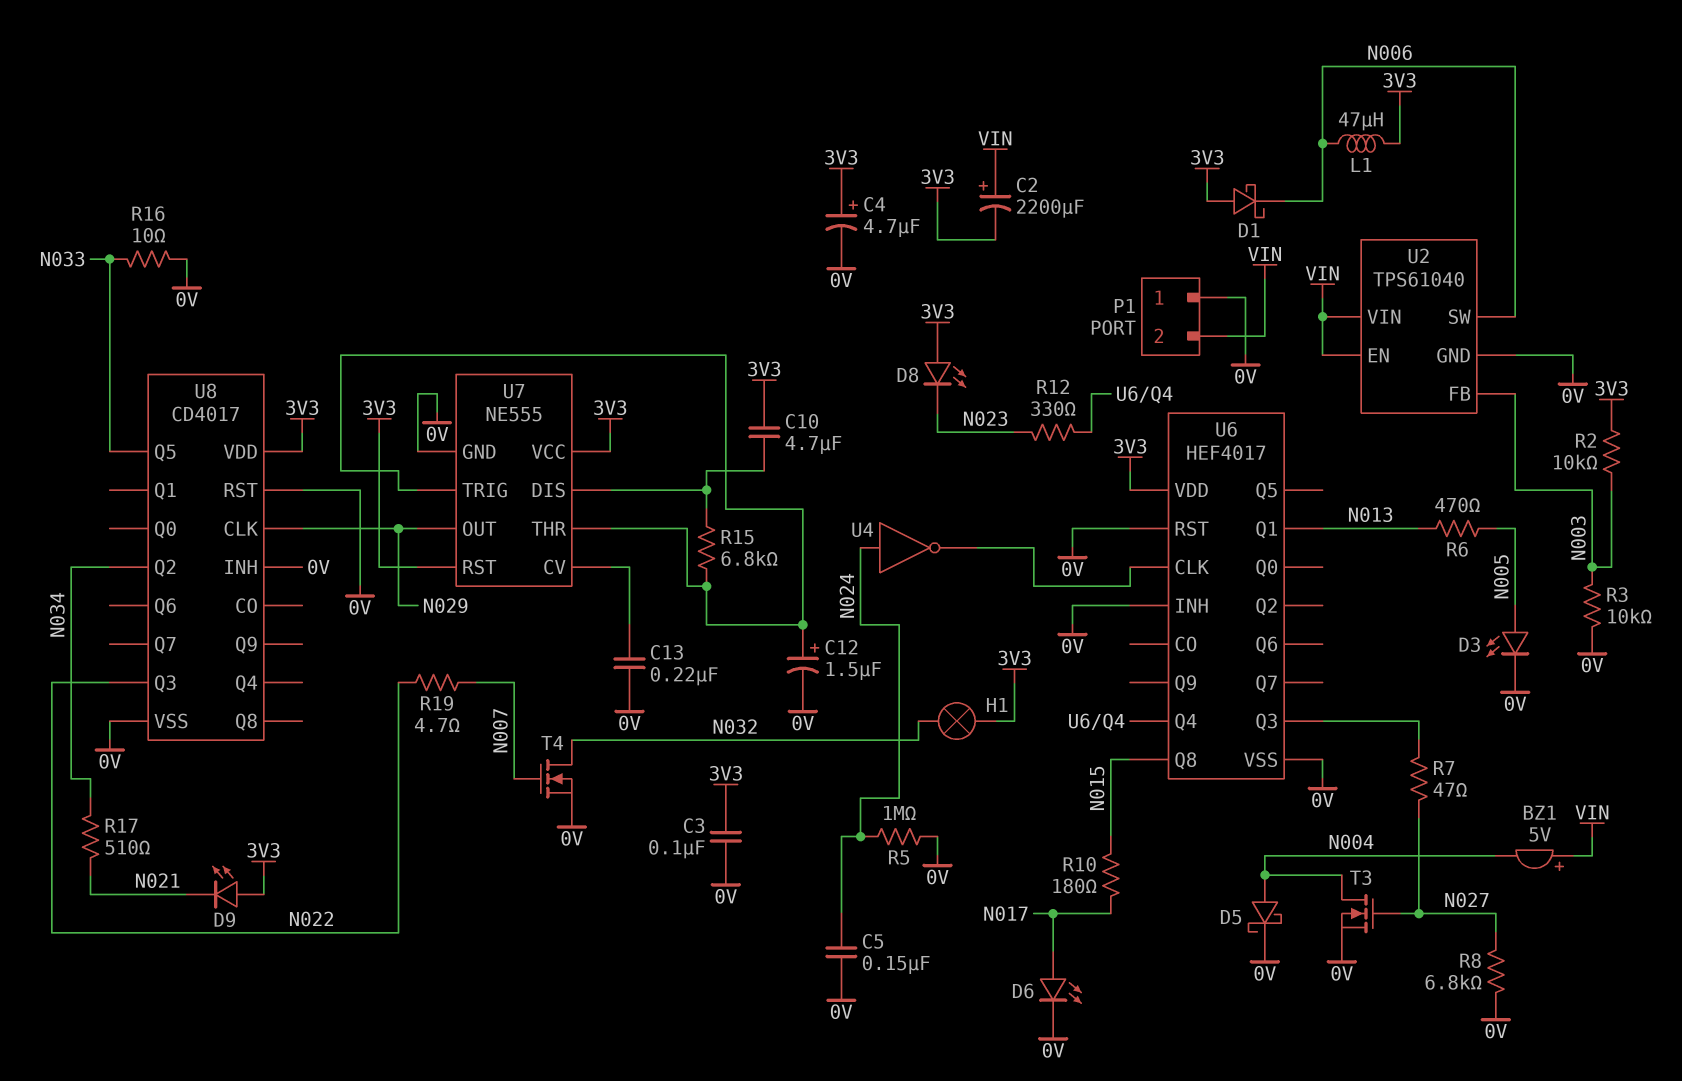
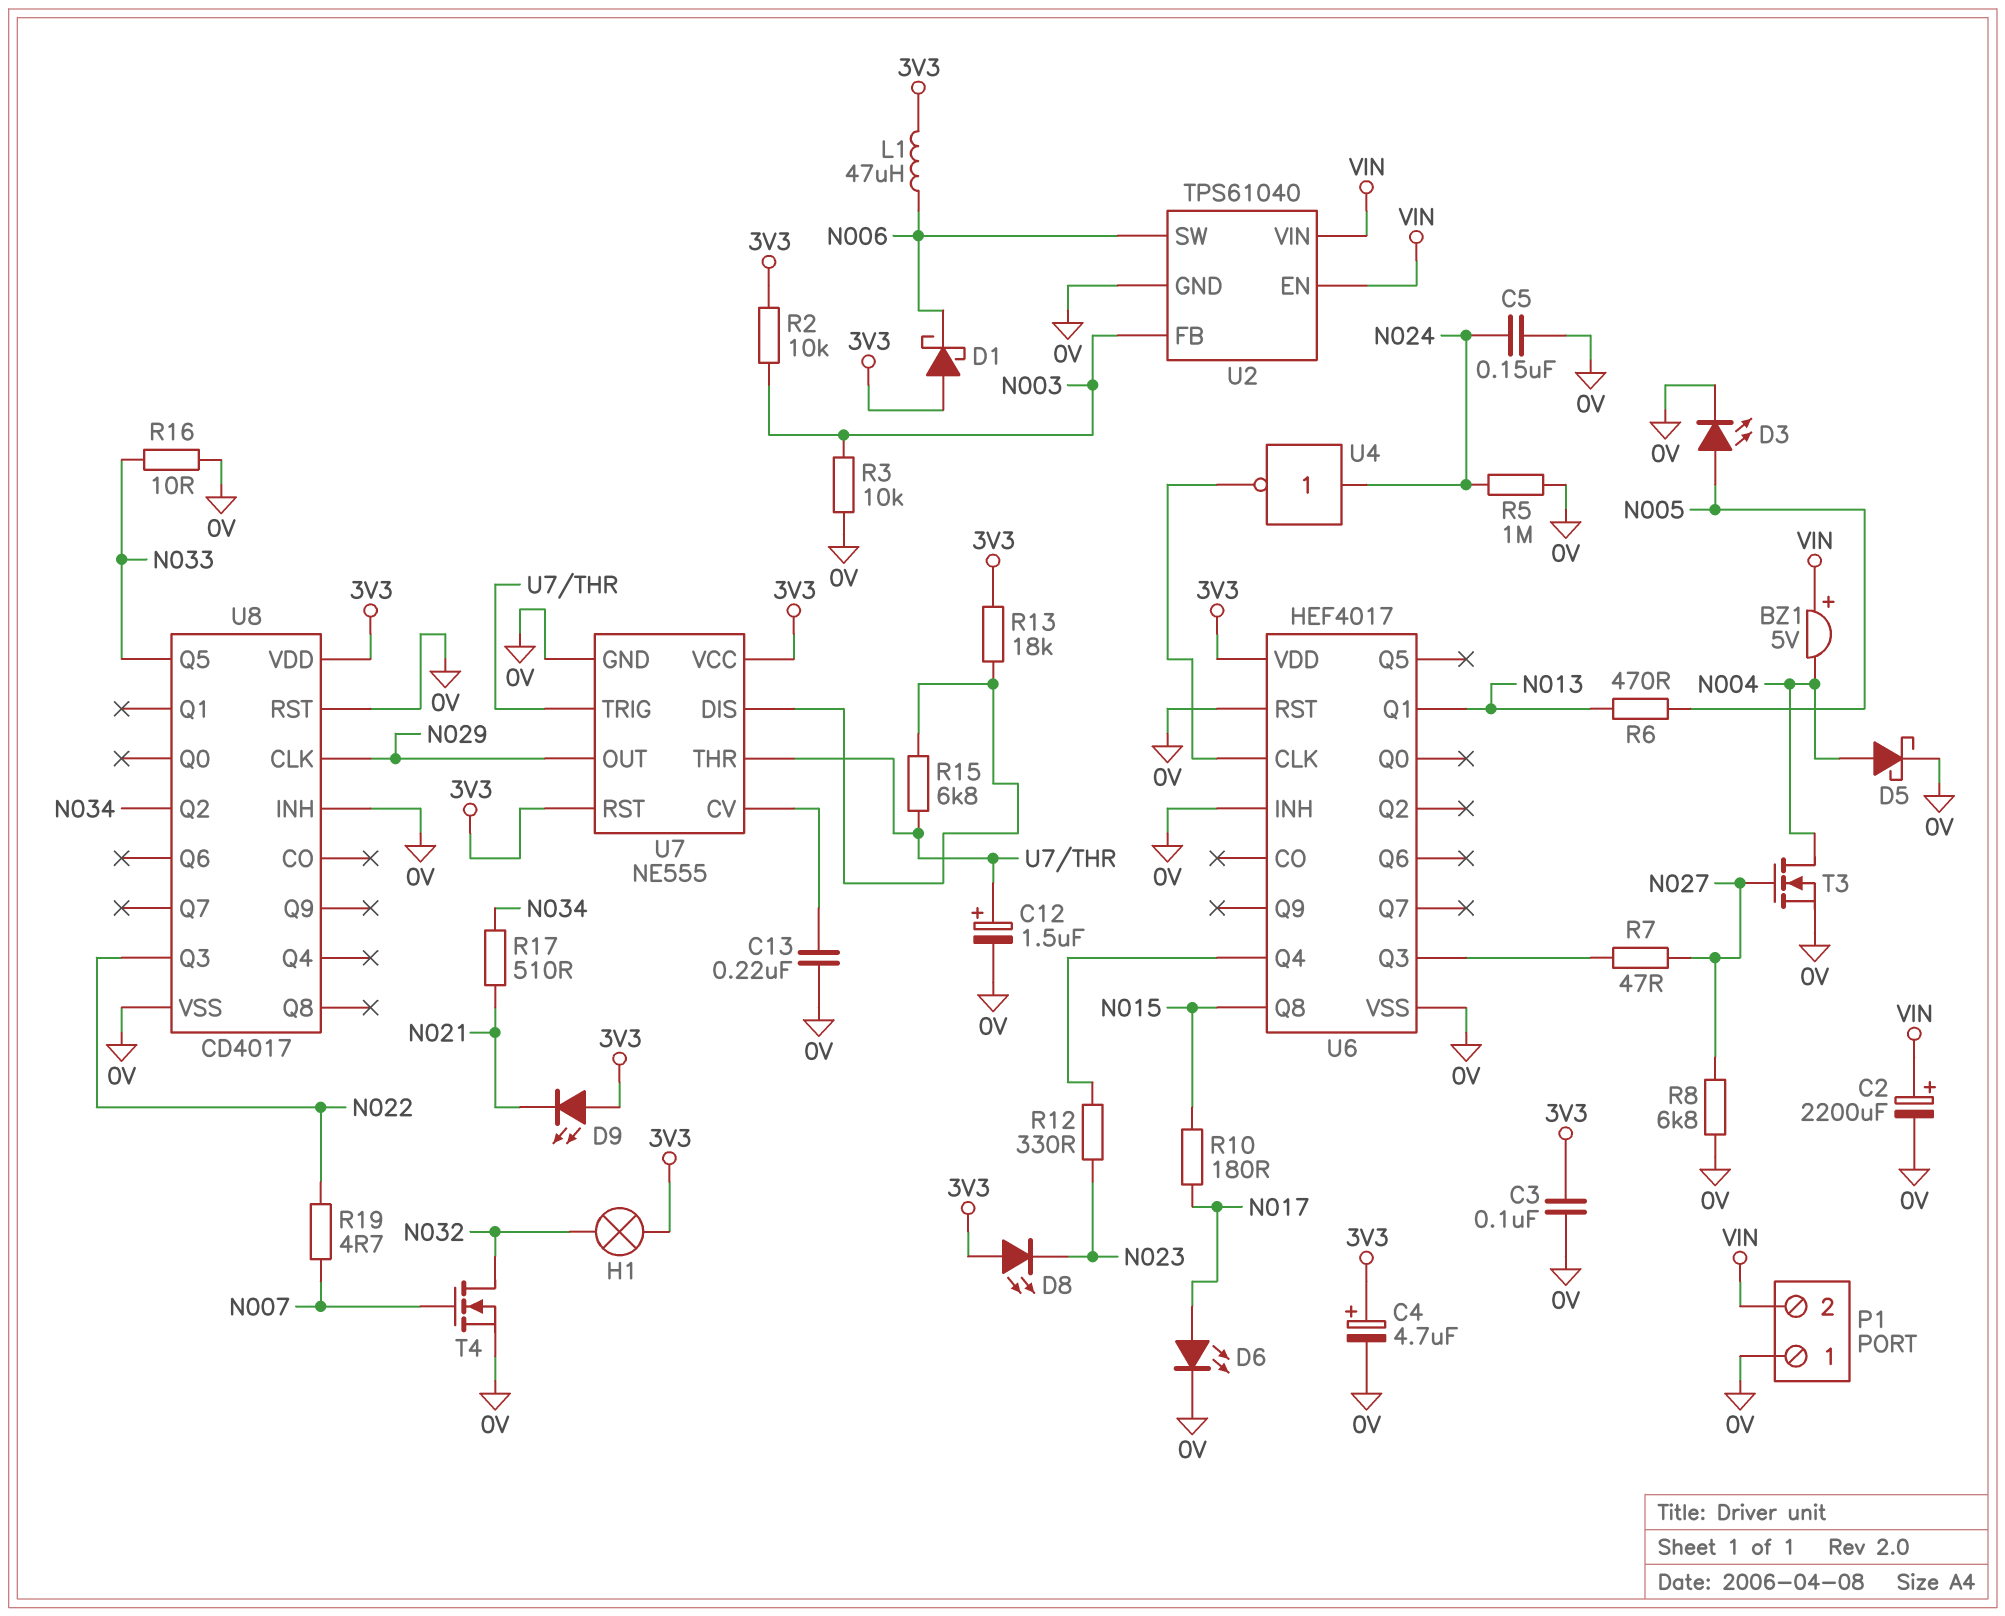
C2: 2200uF (plus VIN, minus 3V3) -> 2200uF (plus VIN, minus 0V)
C10: 4.7uF (3V3, U7/DIS) -> none
R13: none -> 18k (3V3, U7/DIS)

